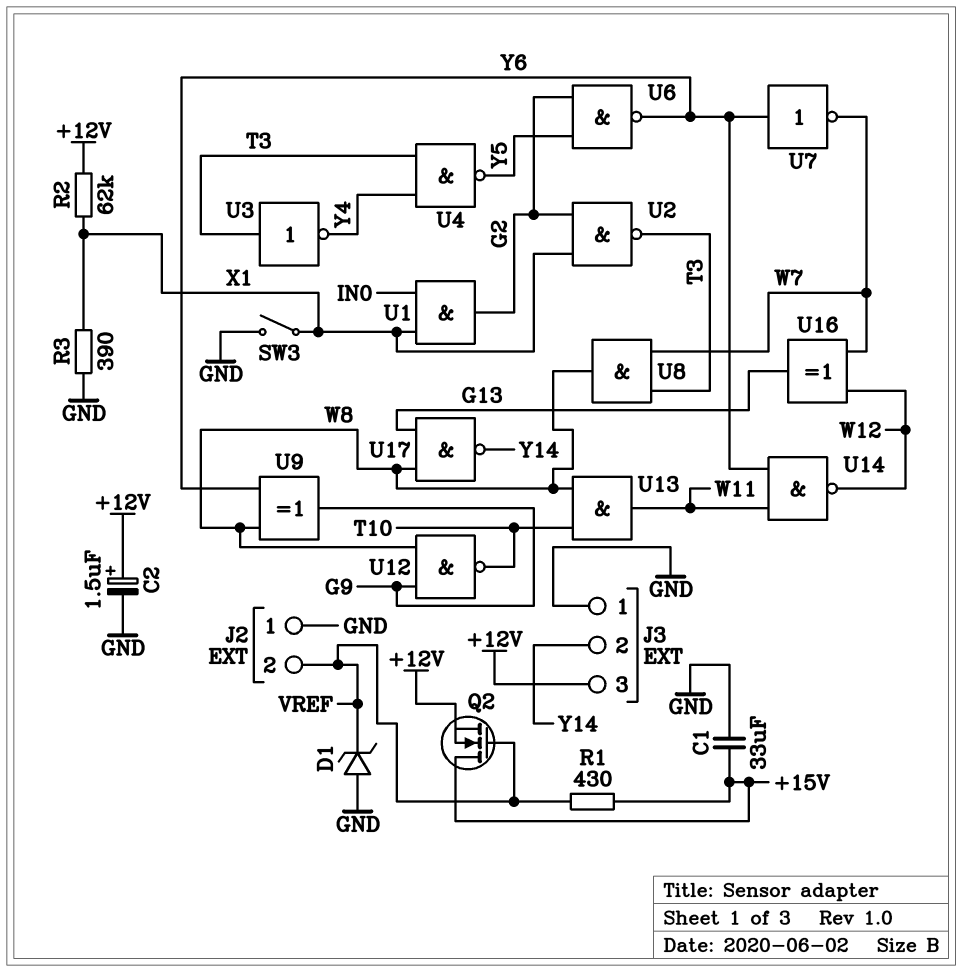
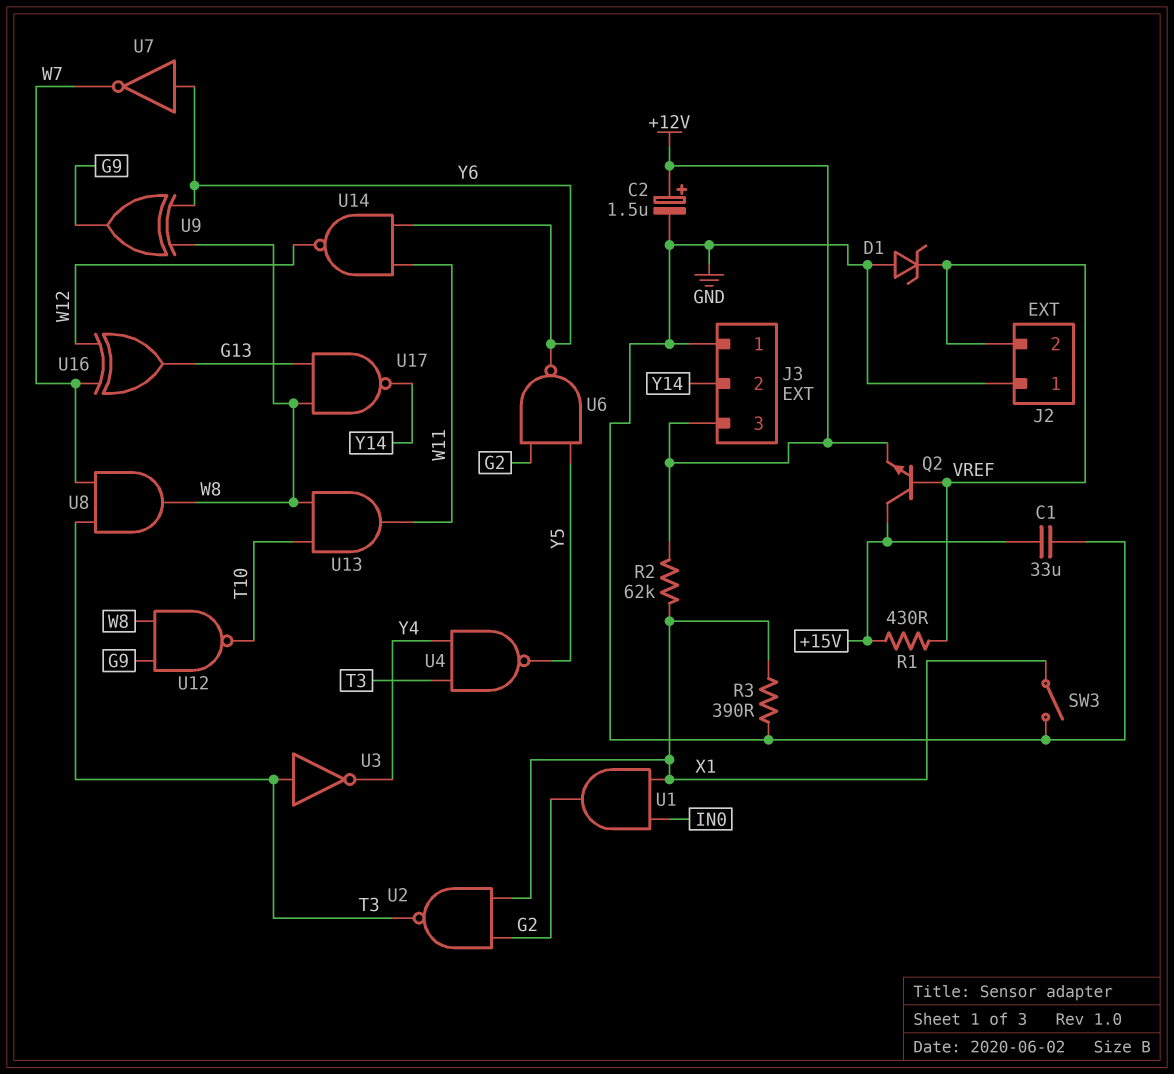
Q2: NMOS (G VREF, D +15V, S +12V) -> NPN (B VREF, C +15V, E +12V)

